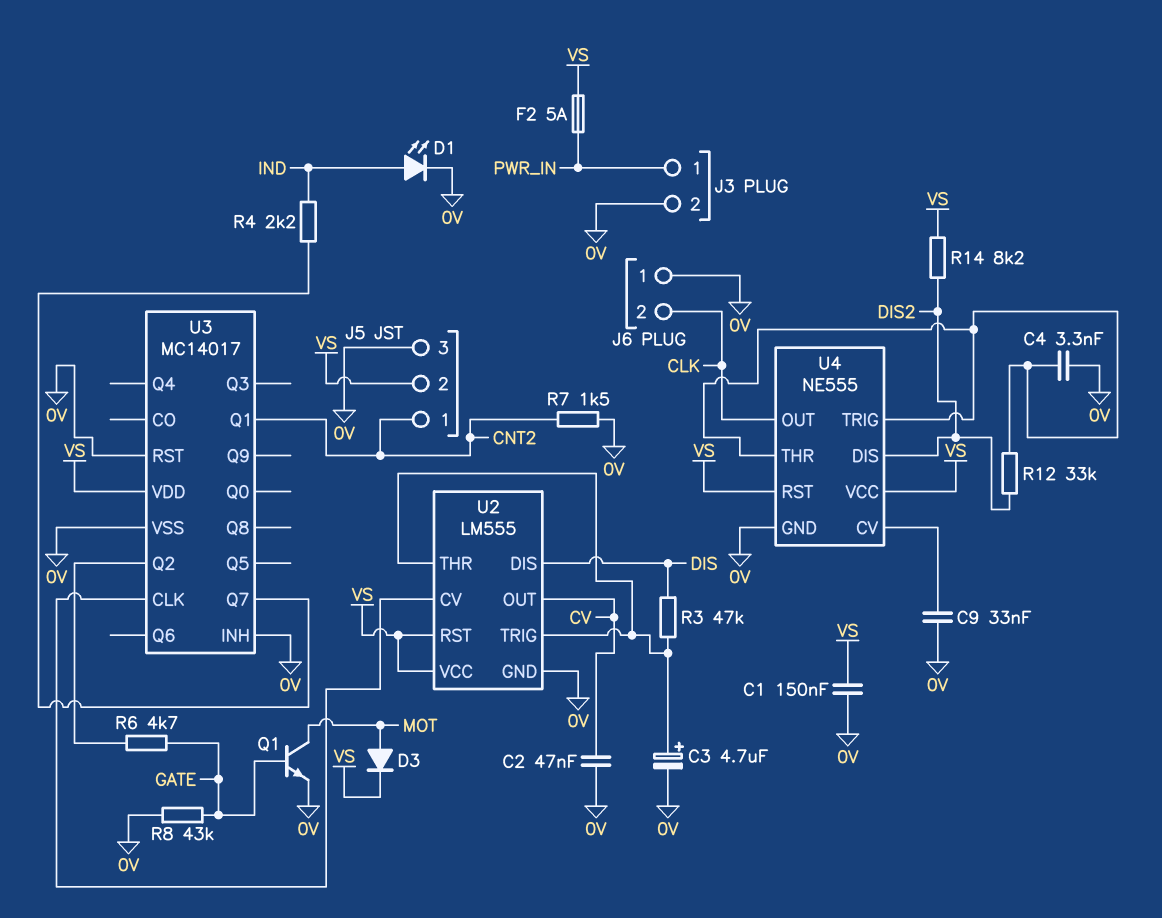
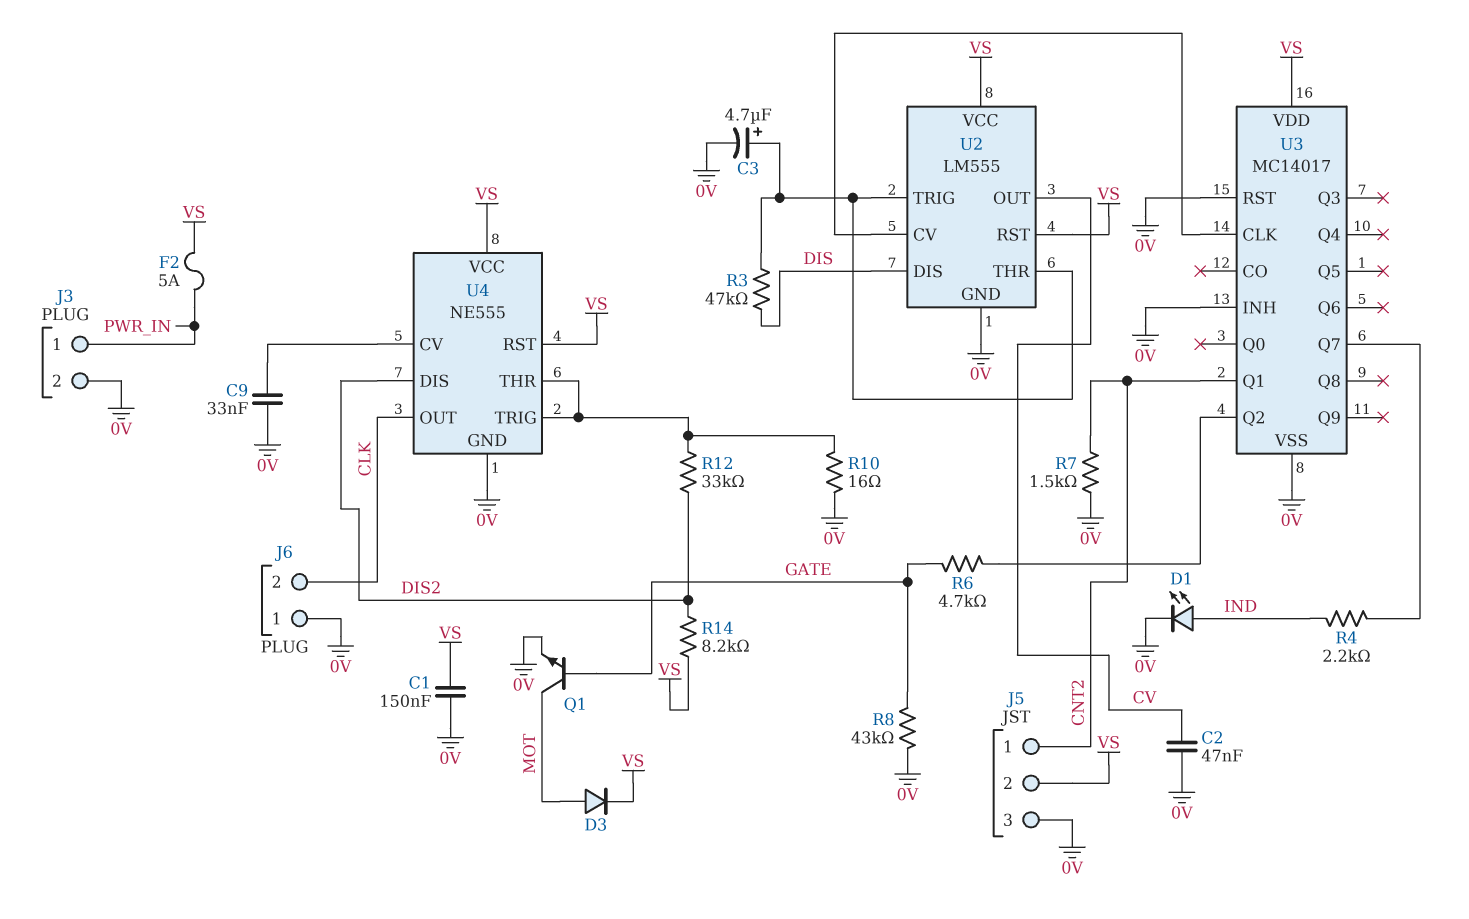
C4: 3.3nF (0V, U4/THR) -> none
R10: none -> 16 (0V, U4/THR)

